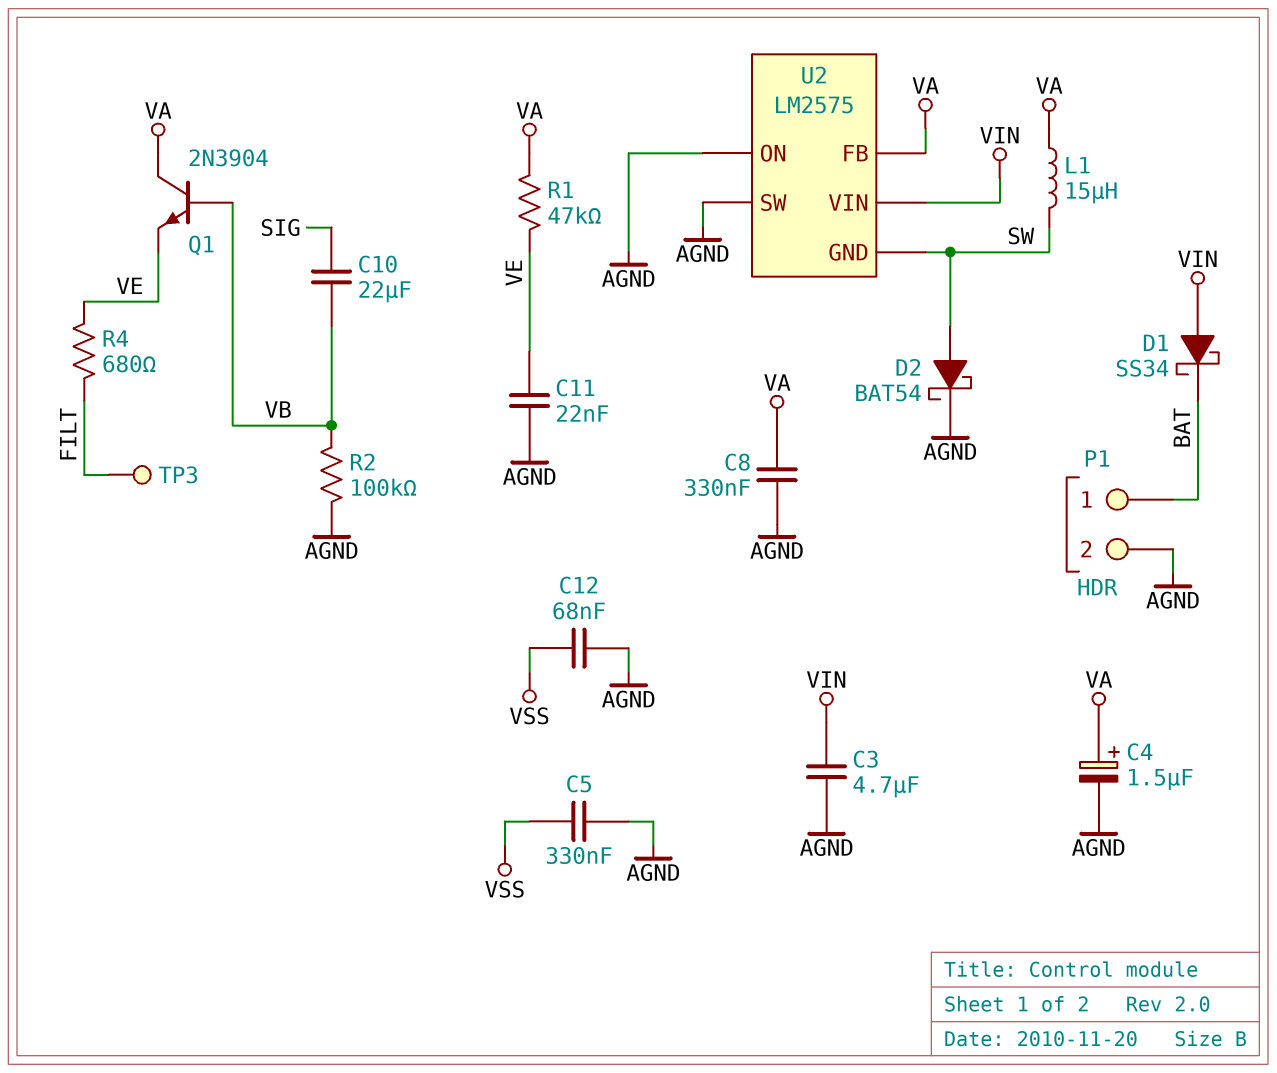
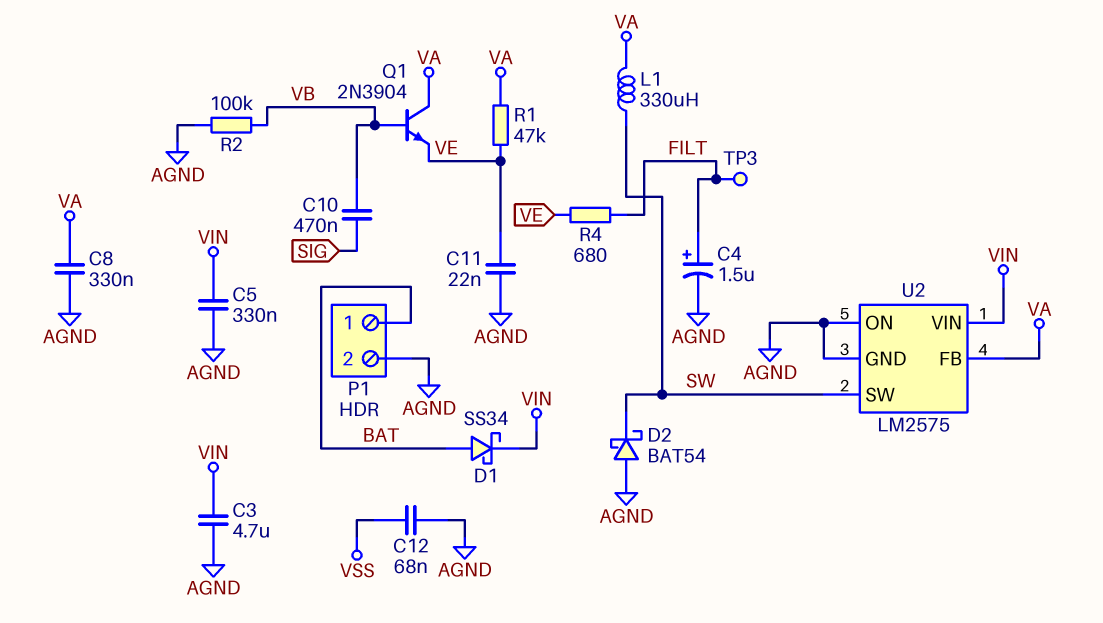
C4: 1.5uF (plus VA, minus AGND) -> 1.5uF (plus FILT, minus AGND)
C5: 330nF (AGND, VSS) -> 330nF (AGND, VIN)
C10: 22uF (SIG, VB) -> 470nF (SIG, VB)
D1: schottky SS34 (A VIN, K BAT) -> schottky SS34 (A BAT, K VIN)
D2: schottky BAT54 (A SW, K AGND) -> schottky BAT54 (A AGND, K SW)
L1: 15uH (SW, VA) -> 330uH (SW, VA)
U2 pin GND: SW -> AGND
U2 pin SW: AGND -> SW

